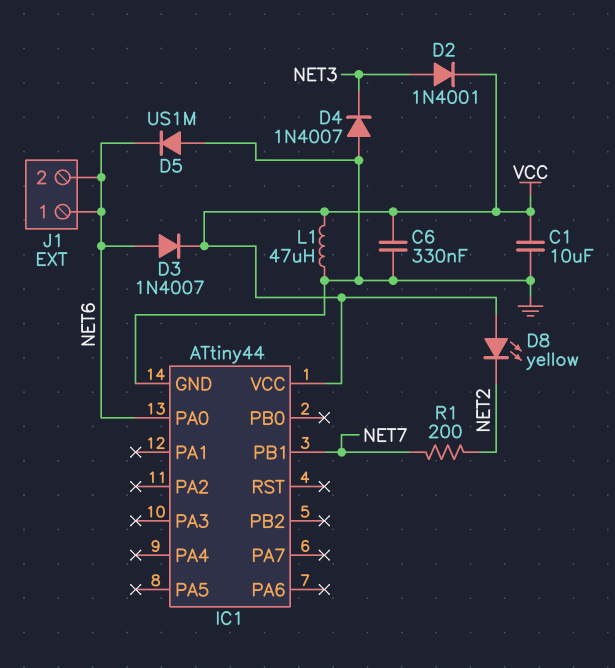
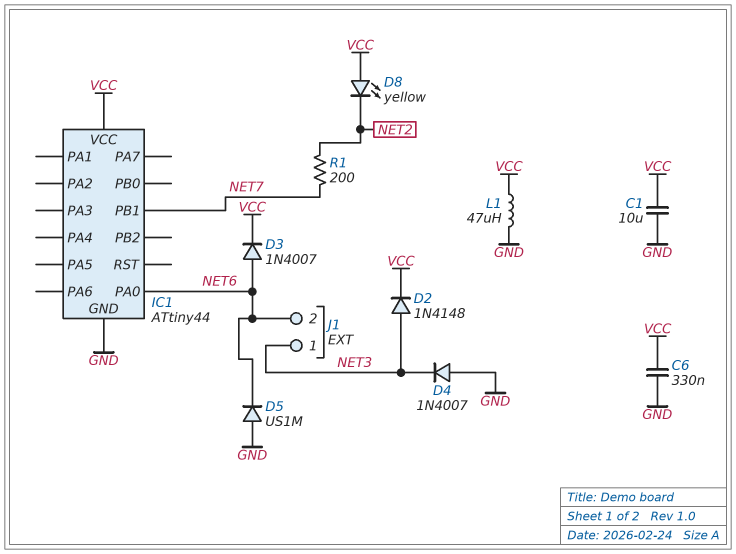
D2: diode 1N4001 (A NET3, K VCC) -> diode 1N4148 (A NET3, K VCC)
J1 pin 1: NET6 -> NET3

